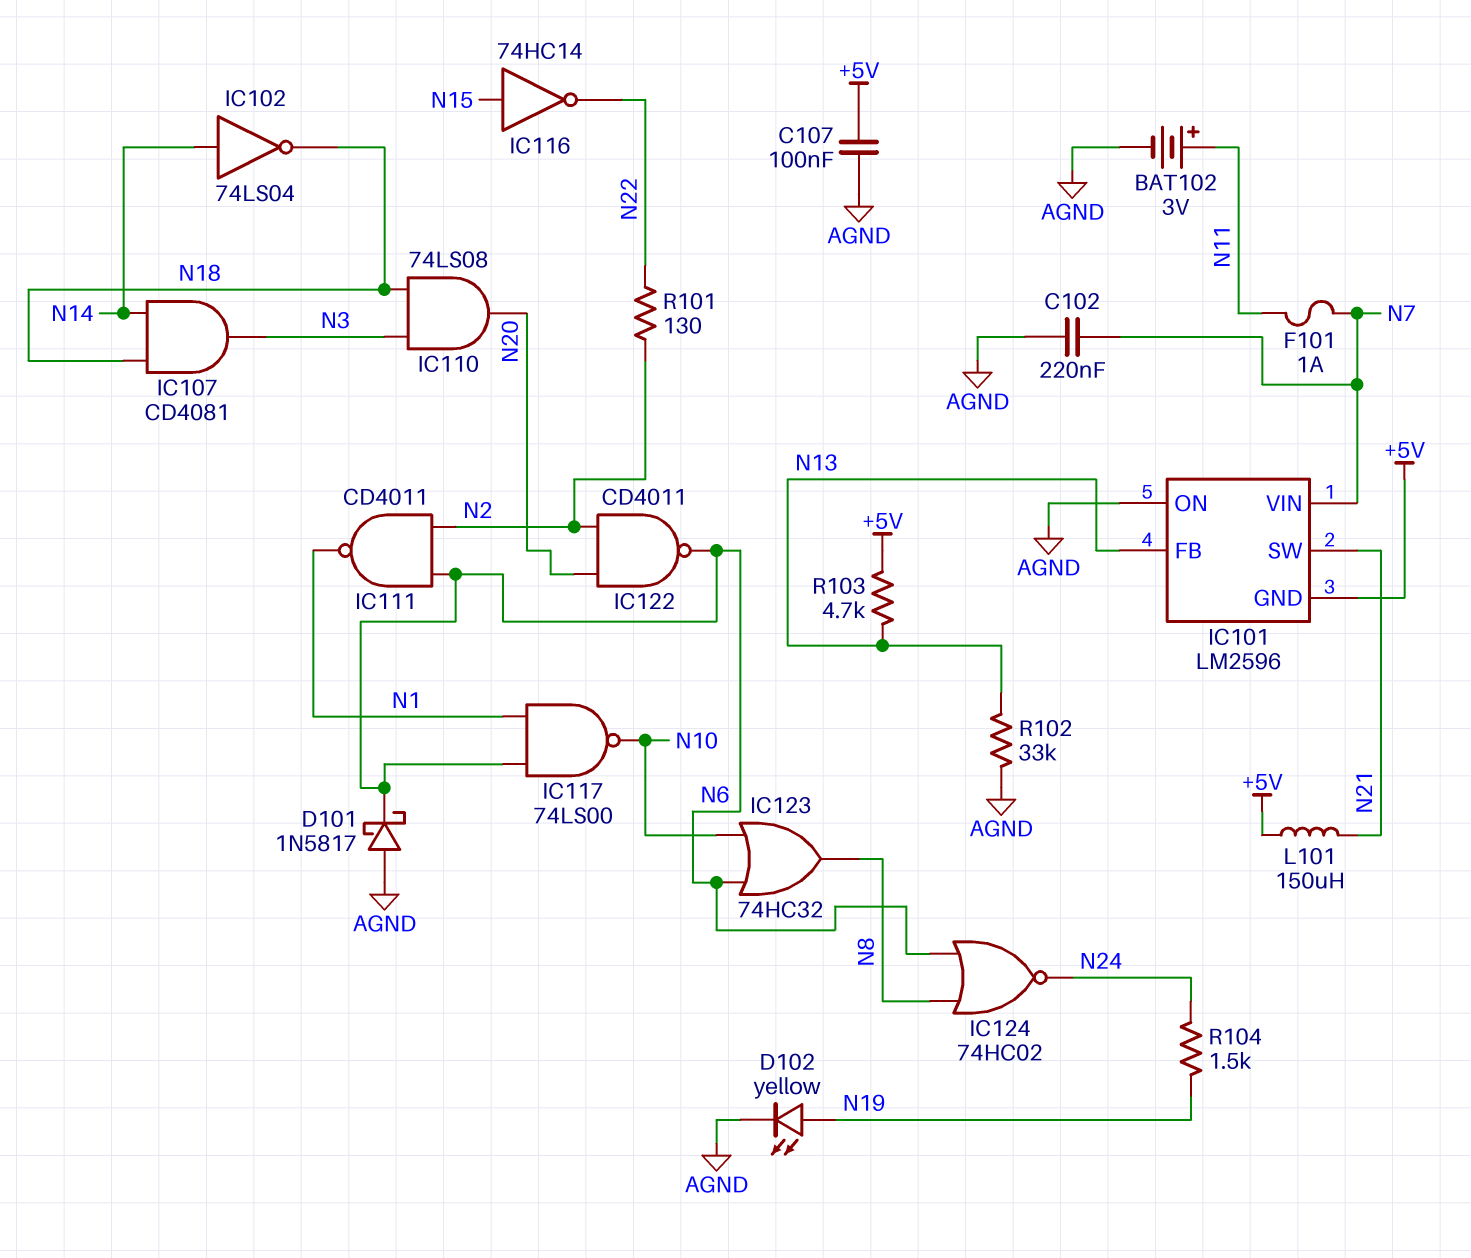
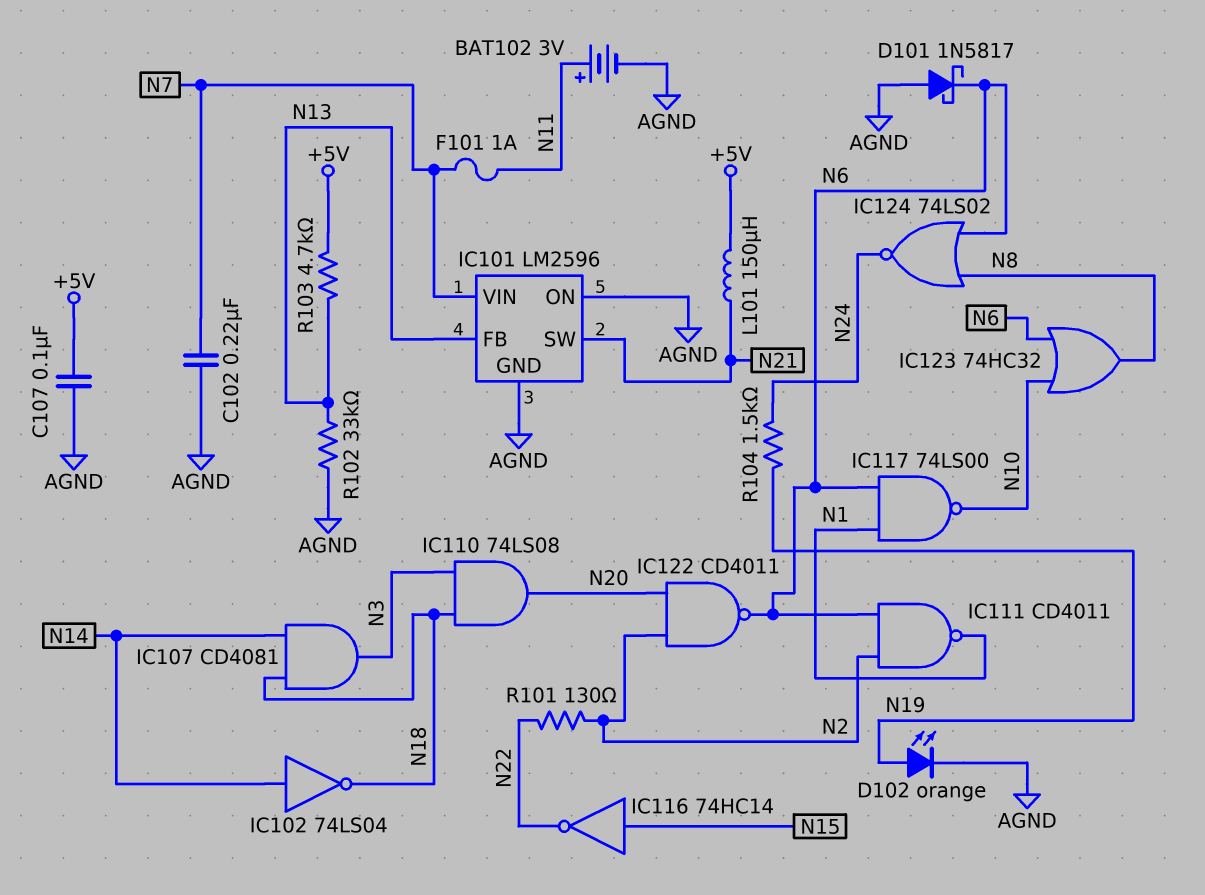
D102: LED yellow (A N19, K AGND) -> LED orange (A N19, K AGND)
IC101 pin GND: +5V -> AGND
IC124: NOR 74HC02 (in N6, in N8, out N24) -> NOR 74LS02 (in N6, in N8, out N24)

